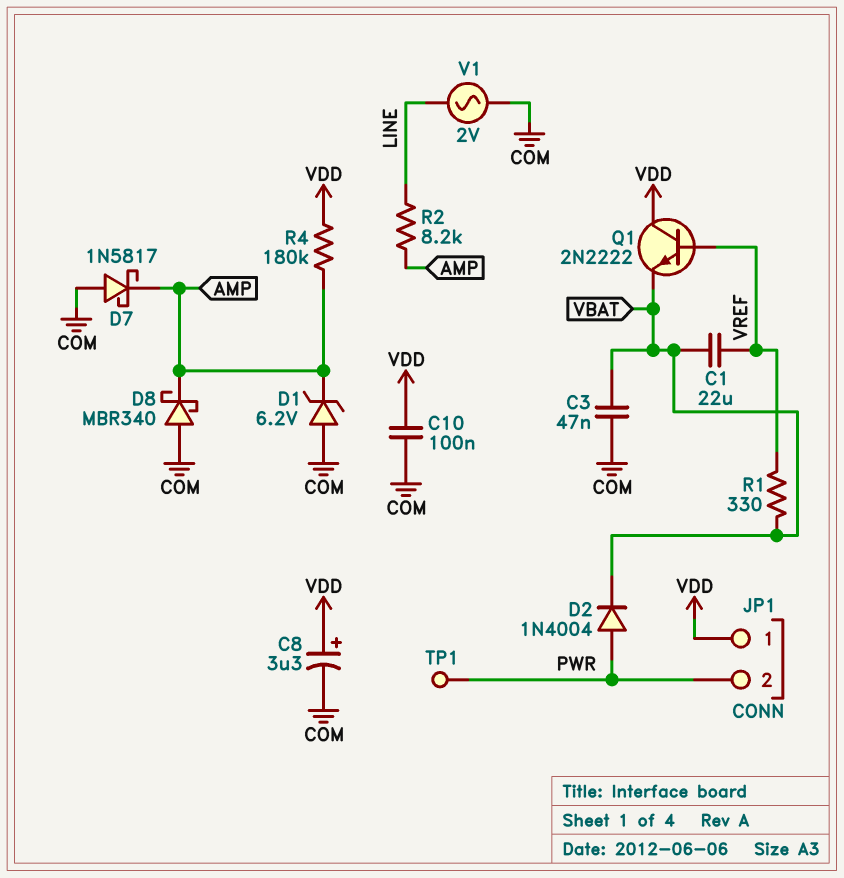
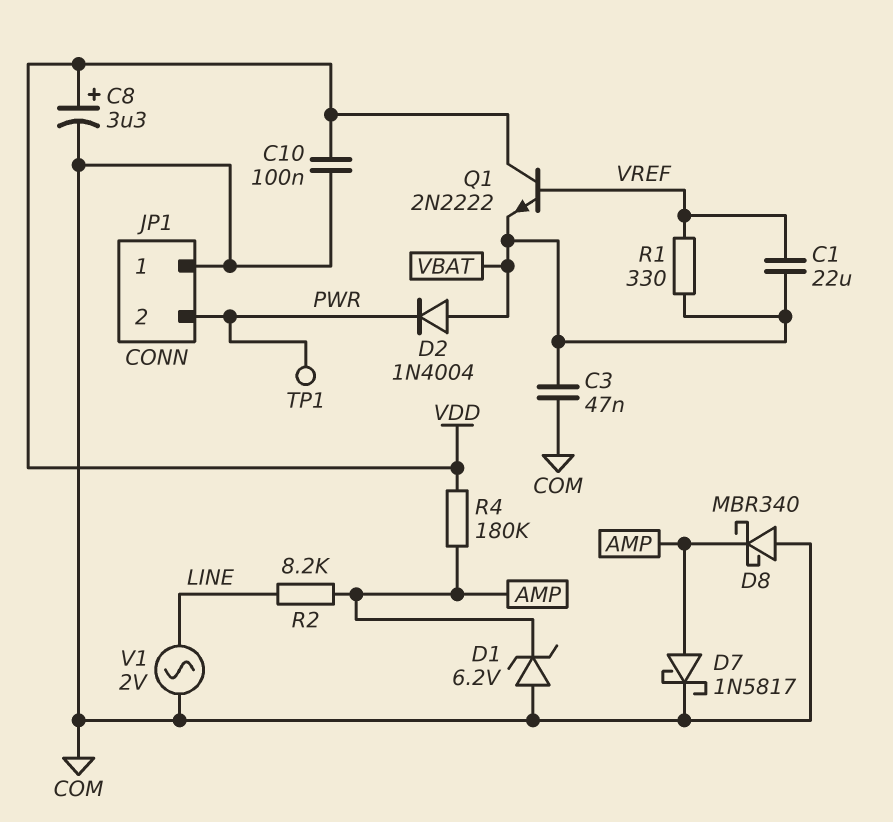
D2: diode 1N4004 (A PWR, K VBAT) -> diode 1N4004 (A VBAT, K PWR)
D7: schottky 1N5817 (A COM, K AMP) -> schottky 1N5817 (A AMP, K COM)
JP1 pin 1: VDD -> COM

